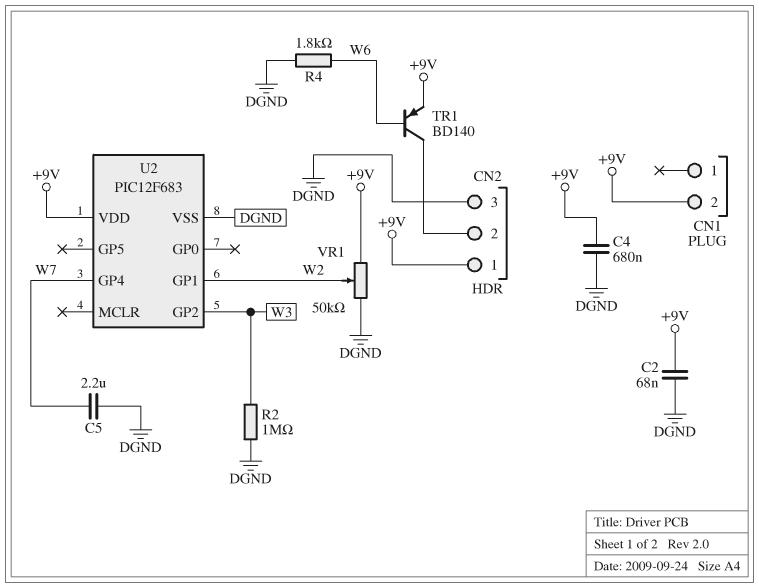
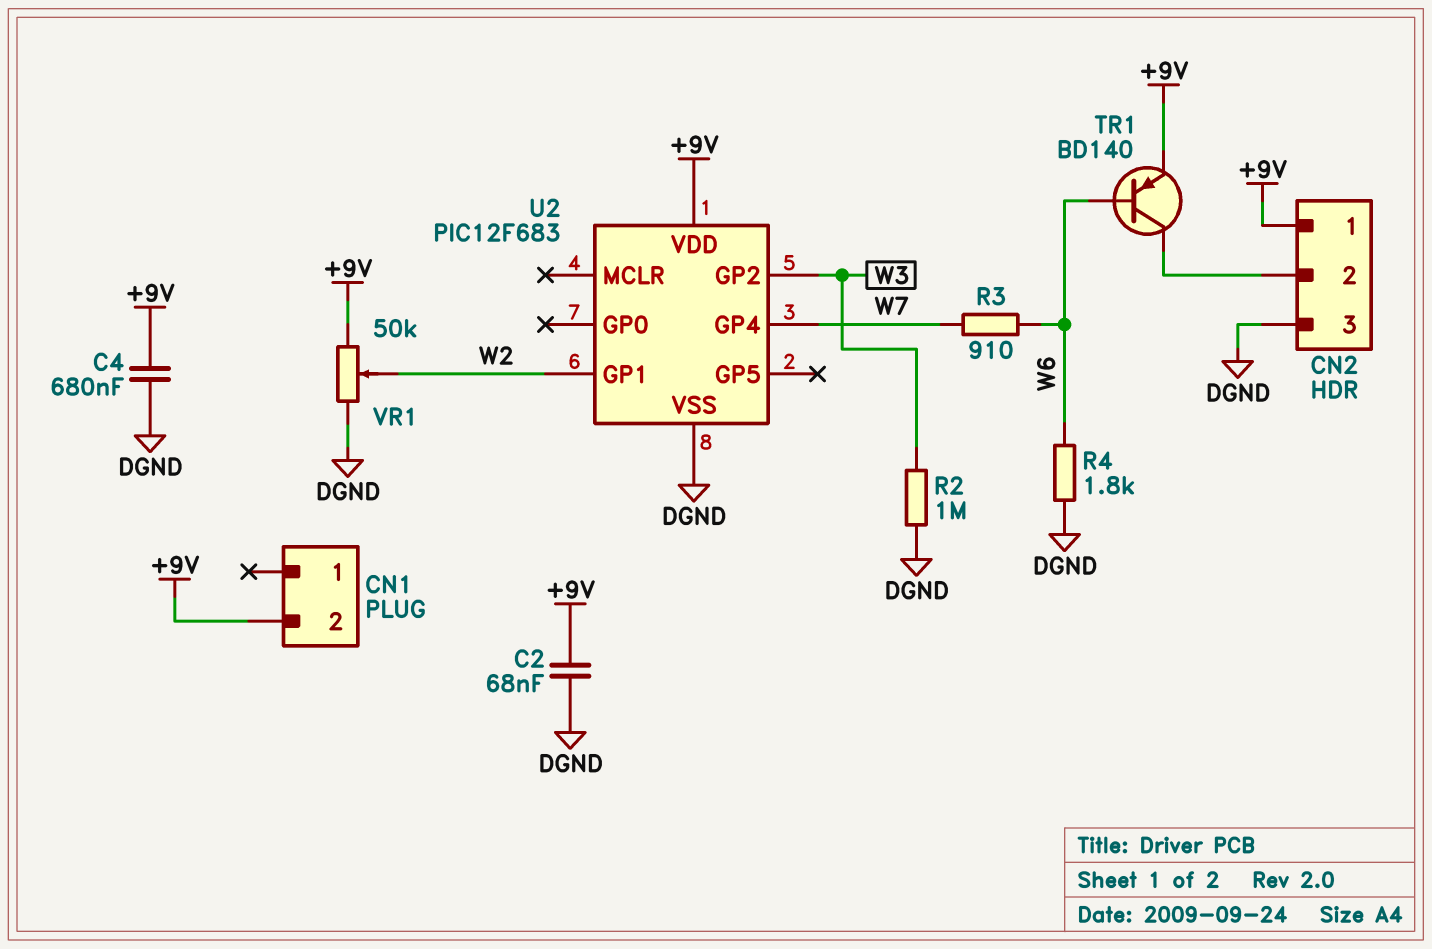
C5: 2.2uF (DGND, W7) -> none
R3: none -> 910 (W6, W7)

